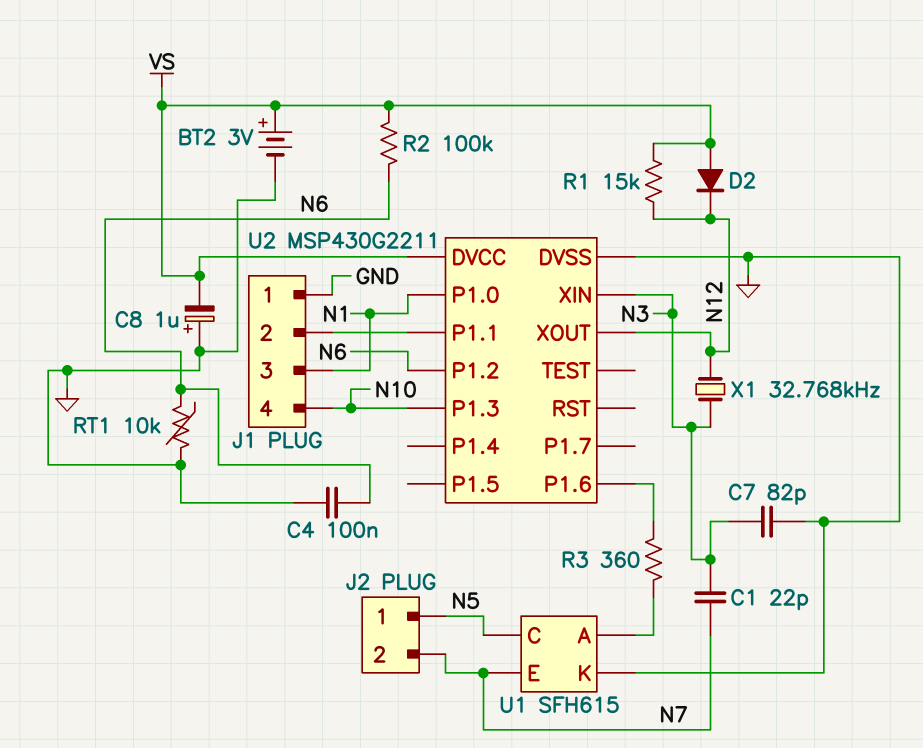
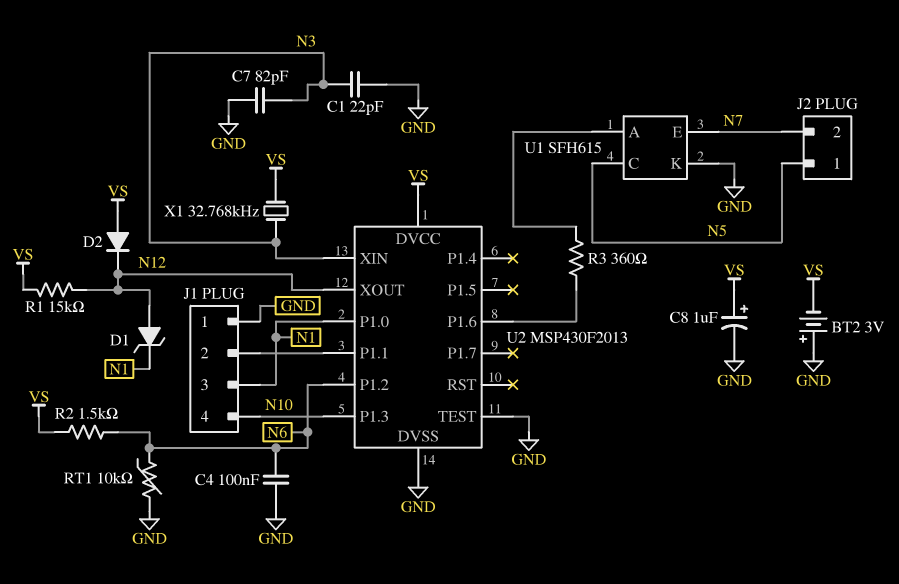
BT2: 3V (plus VS, minus GND) -> 3V (plus GND, minus VS)
C1: 22pF (N3, N7) -> 22pF (GND, N3)
C8: 1uF (plus GND, minus VS) -> 1uF (plus VS, minus GND)
D1: none -> zener (A N12, K N1)
R2: 100k (N6, VS) -> 1.5k (N6, VS)
U2: MSP430G2211 -> MSP430F2013
U2 pin TEST: none -> GND
X1: 32.768kHz (N3, N12) -> 32.768kHz (N3, VS)

